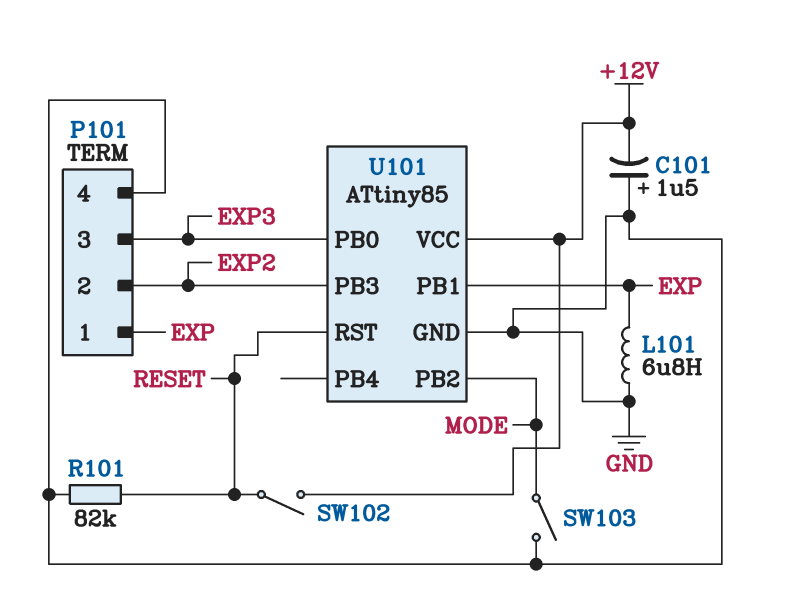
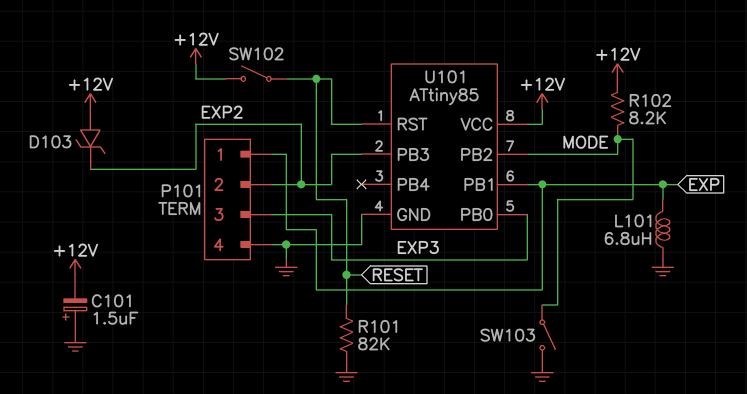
D103: none -> zener (A +12V, K EXP2)
R102: none -> 8.2k (+12V, MODE)

